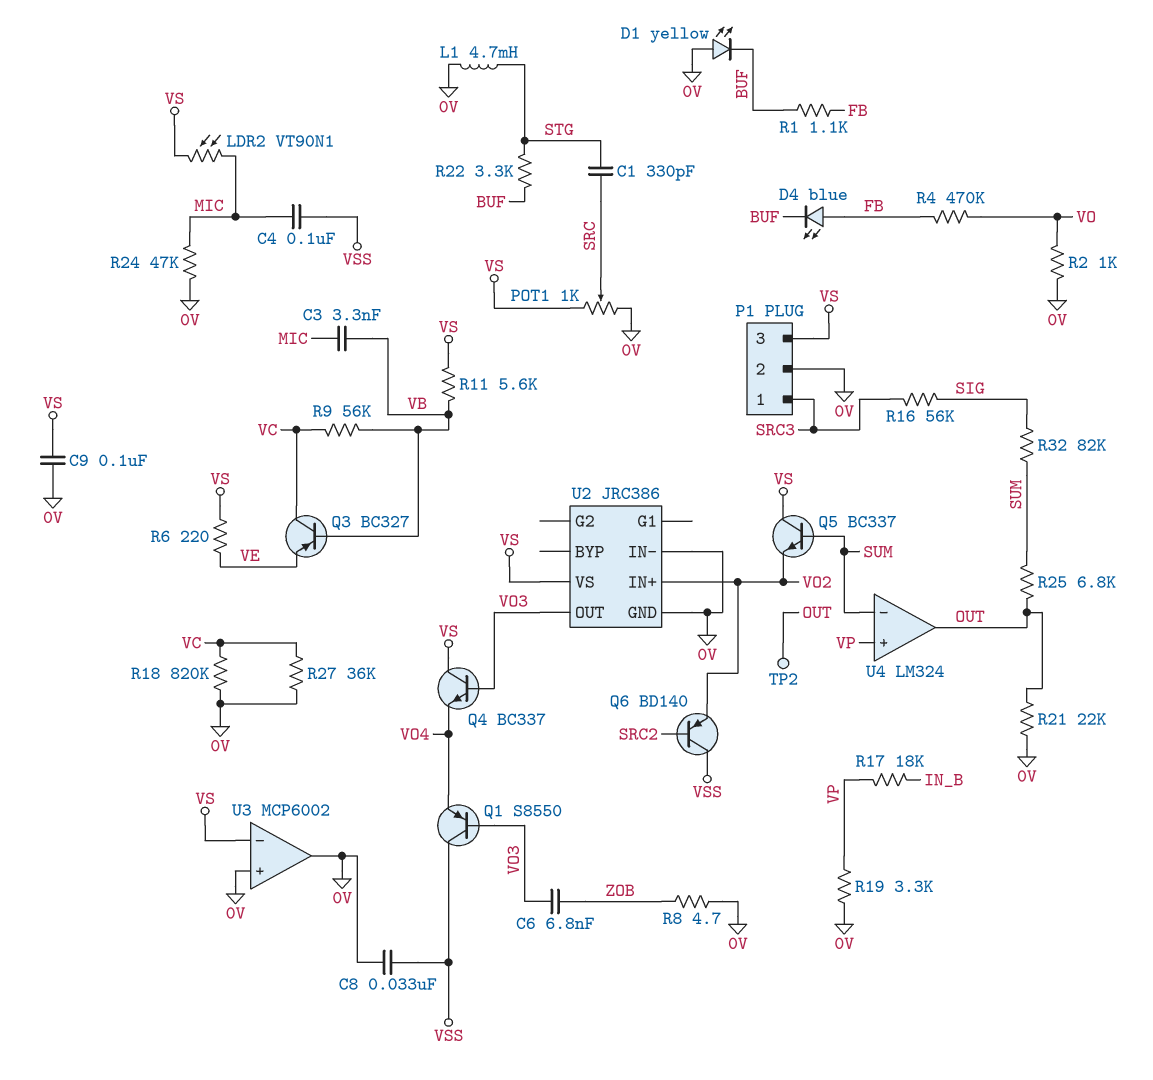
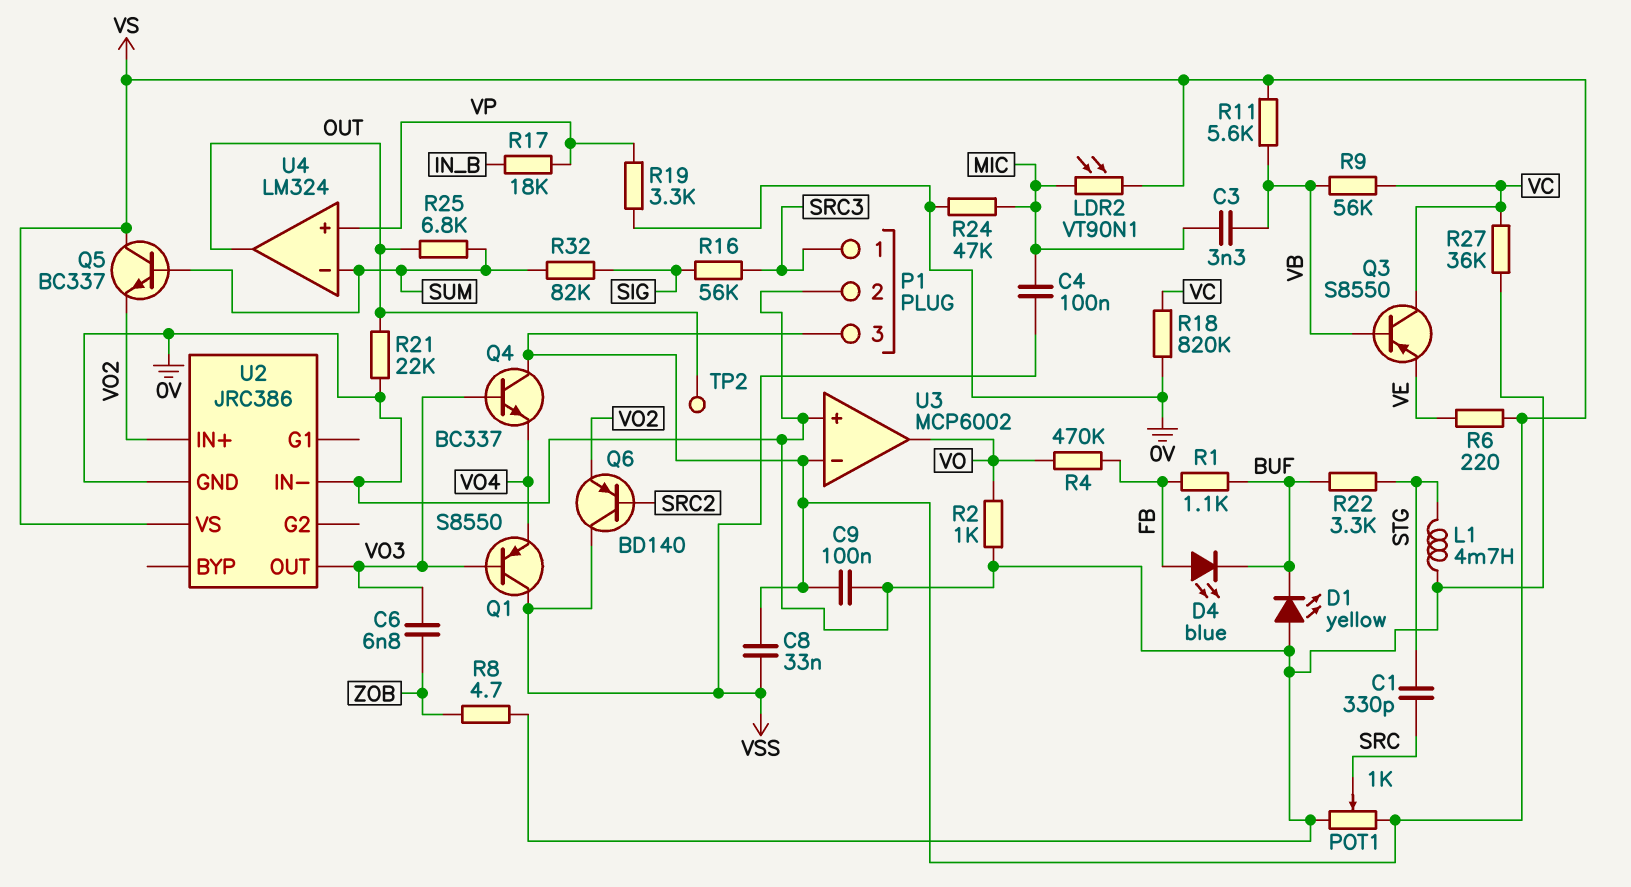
C8: 33nF (0V, VSS) -> 33nF (VS, VSS)
Q3: PNP BC327 (B VB, C VC, E VE) -> PNP S8550 (B VB, C VC, E VE)
U3 pin out: 0V -> VO

